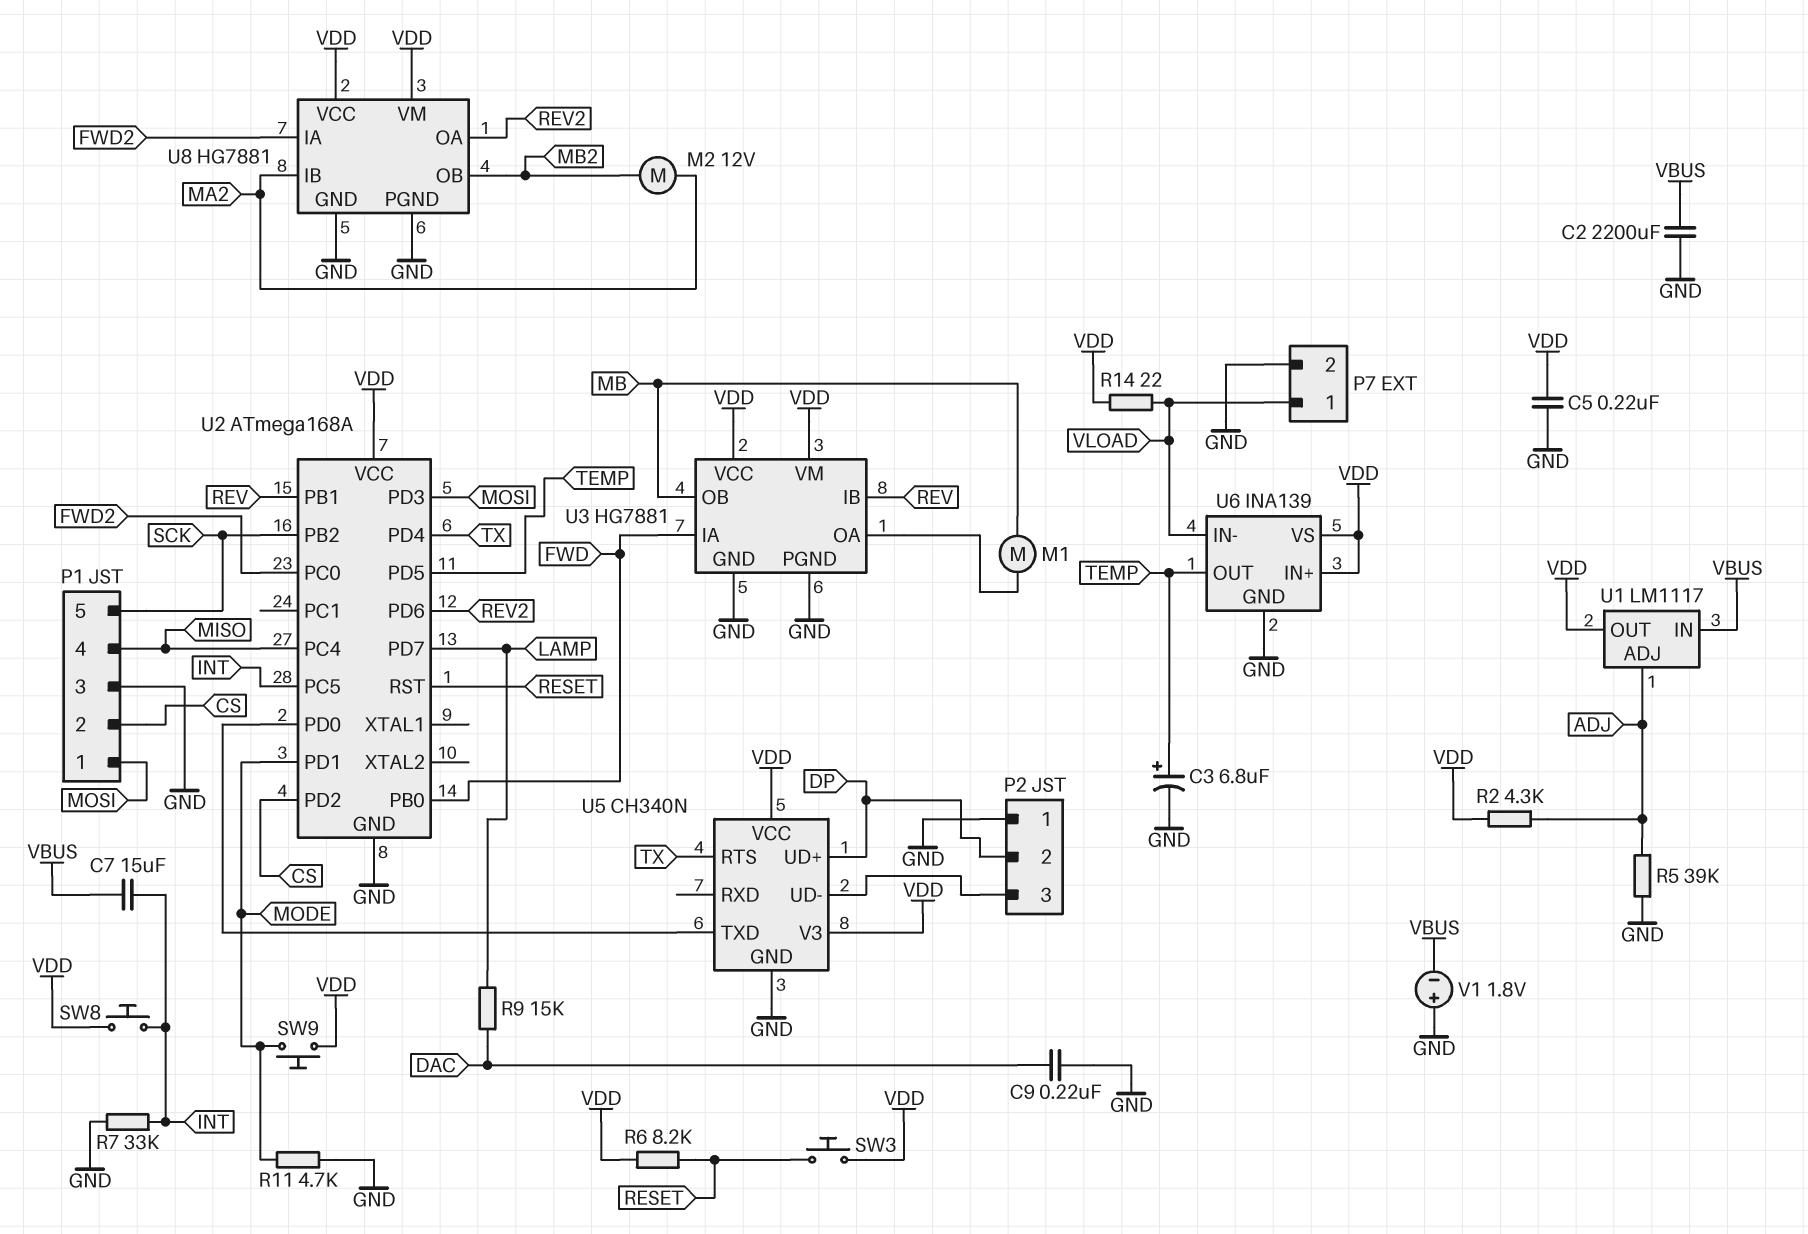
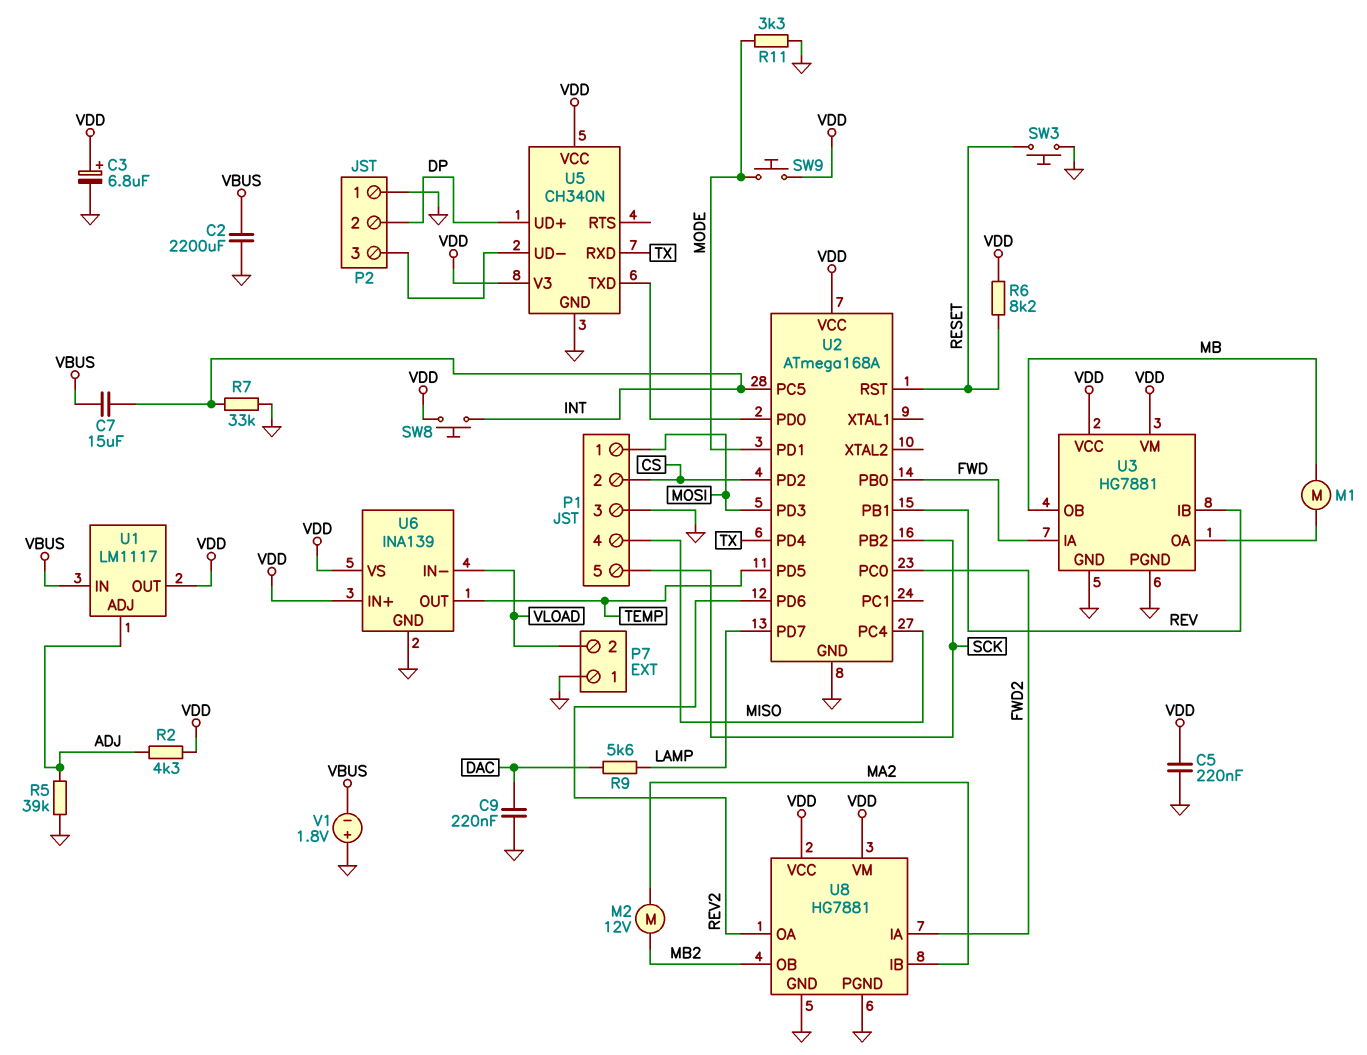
C3: 6.8uF (plus TEMP, minus GND) -> 6.8uF (plus VDD, minus GND)
P7 pin 1: VLOAD -> GND
P7 pin 2: GND -> VLOAD
R9: 15k (DAC, LAMP) -> 5.6k (DAC, LAMP)
R11: 4.7k (GND, MODE) -> 3.3k (GND, MODE)
R14: 22 (VDD, VLOAD) -> none
SW3: button (RESET, VDD) -> button (GND, RESET)
U5 pin RTS: TX -> none
U5 pin RXD: none -> TX

